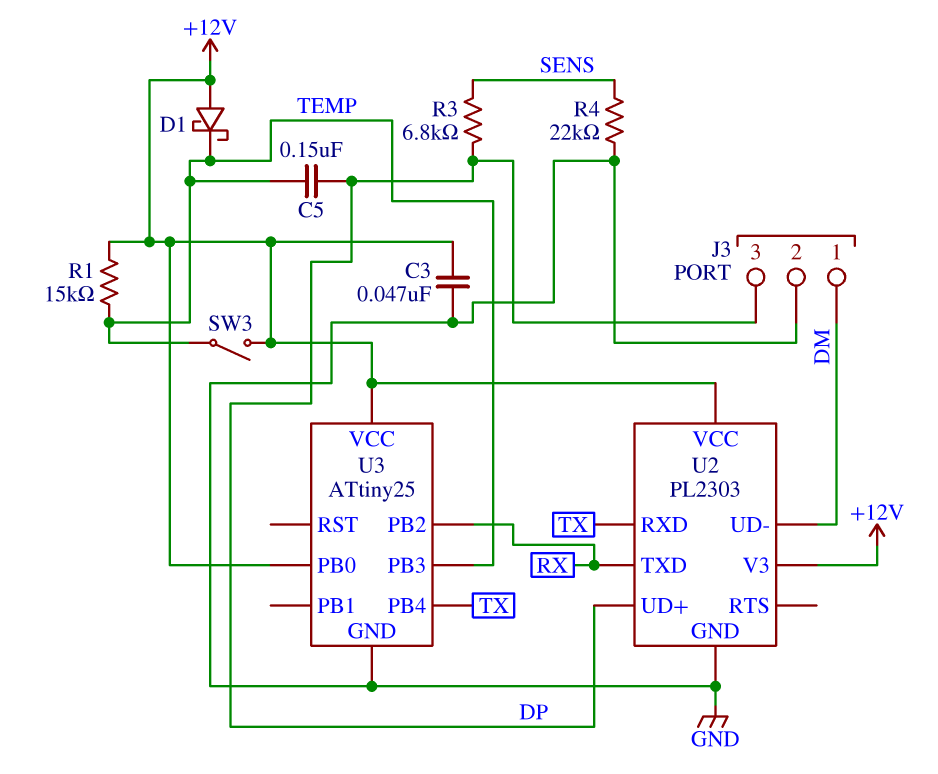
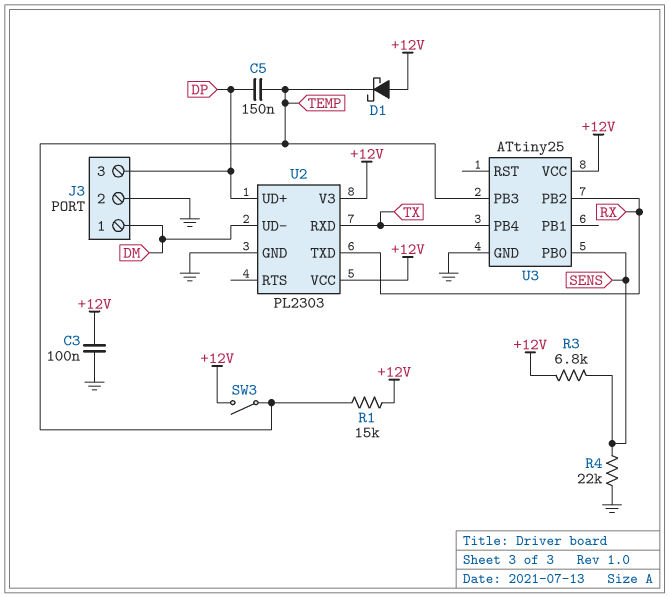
C3: 47nF (+12V, GND) -> 100nF (+12V, GND)
R3: 6.8k (DP, SENS) -> 6.8k (+12V, SENS)
U3 pin PB0: +12V -> SENS

